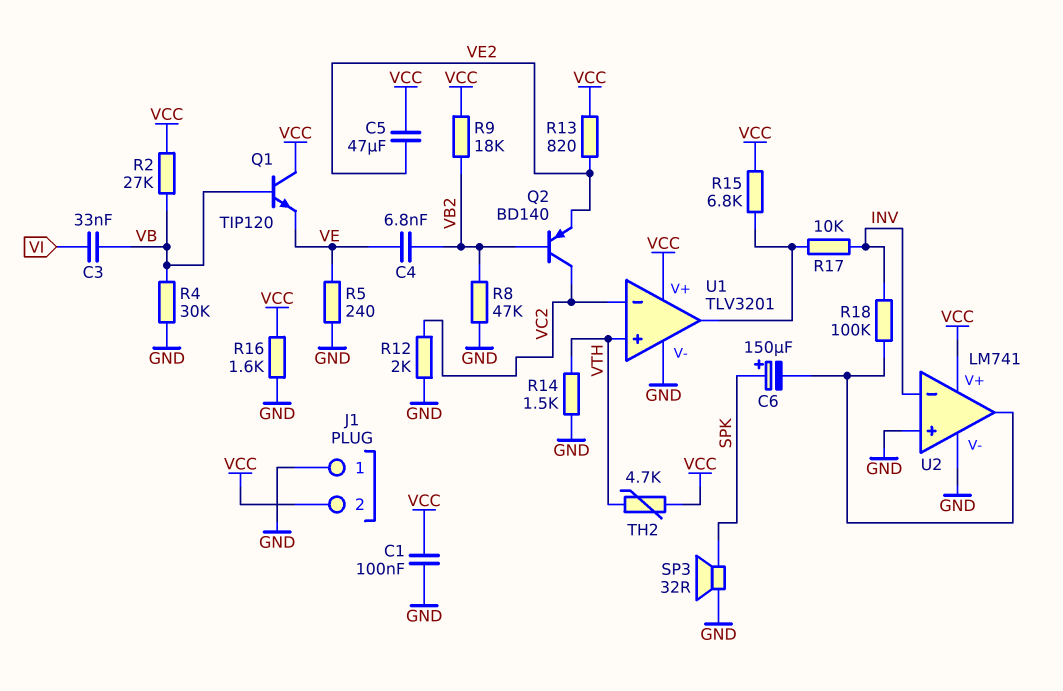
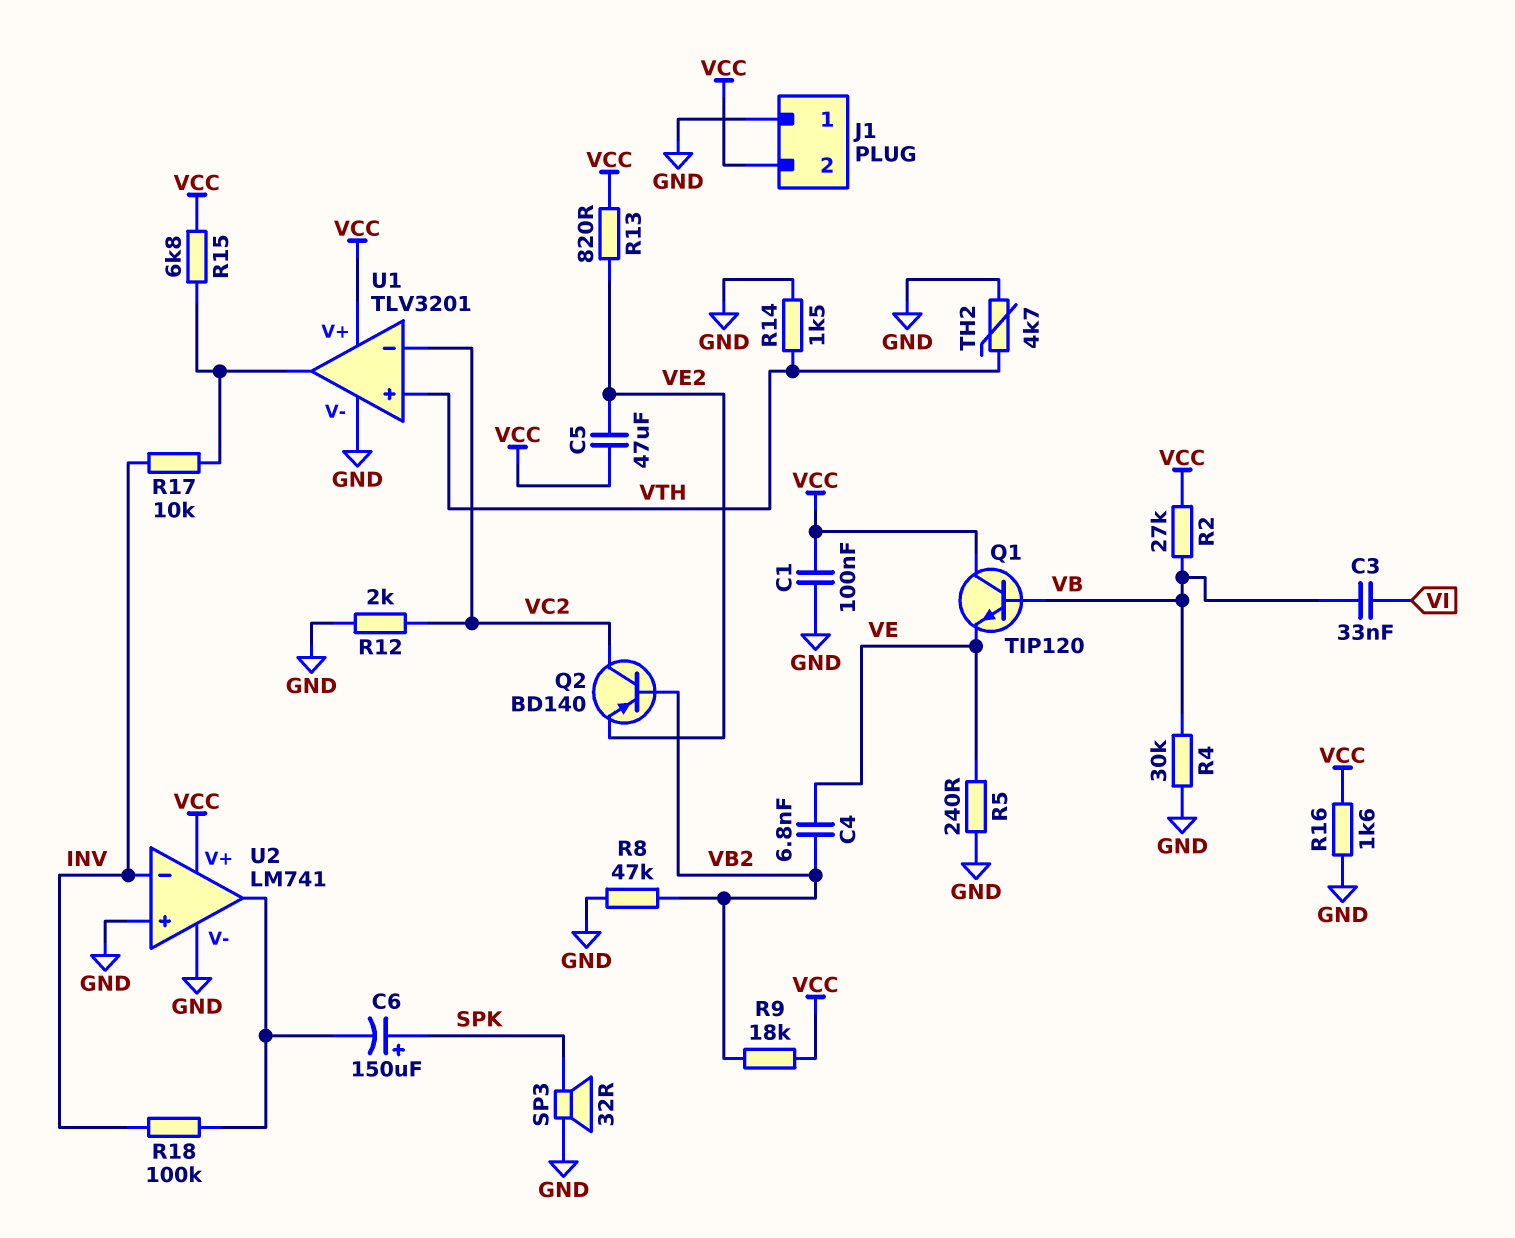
TH2: 4.7k (VCC, VTH) -> 4.7k (GND, VTH)

